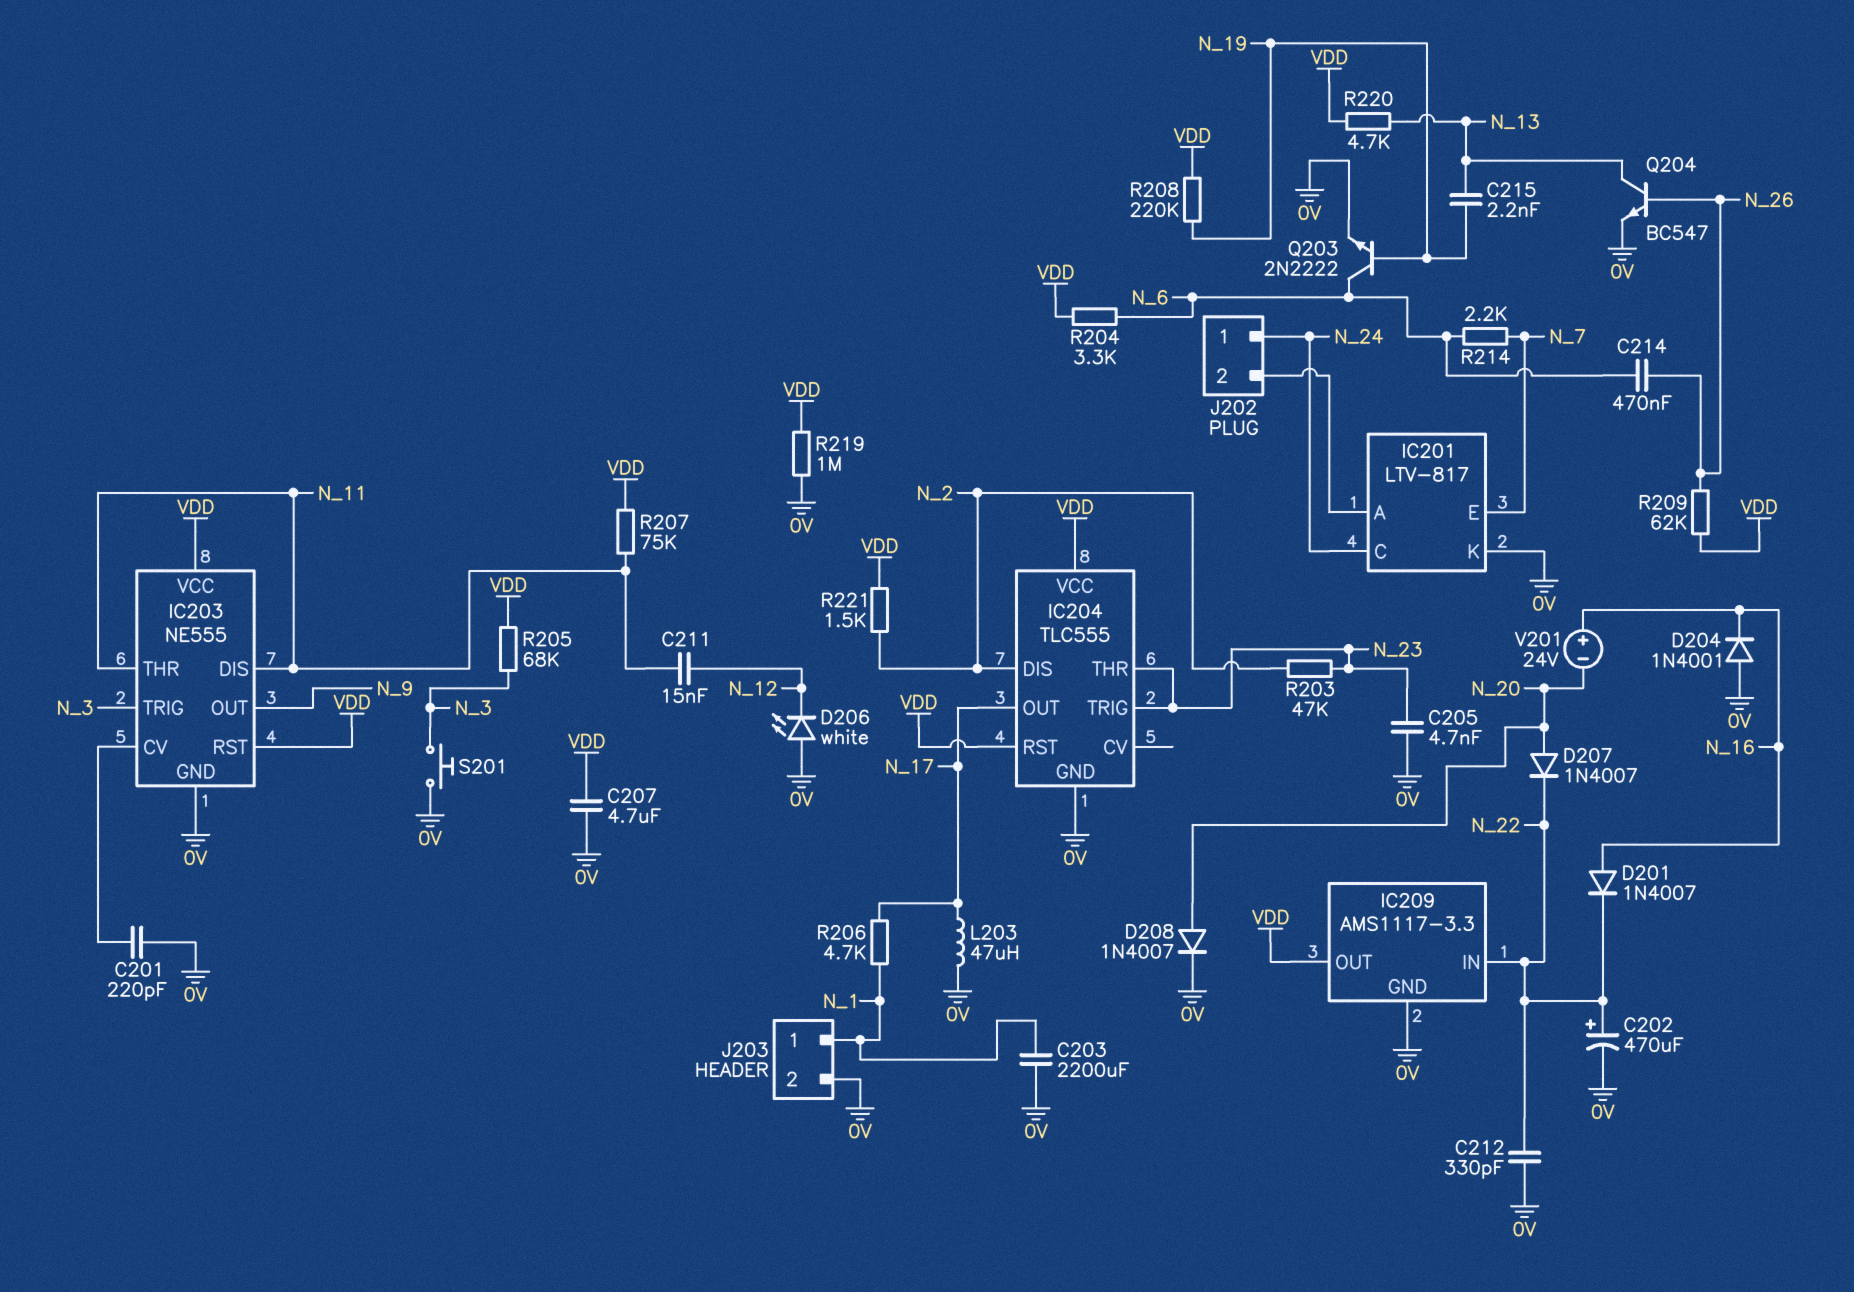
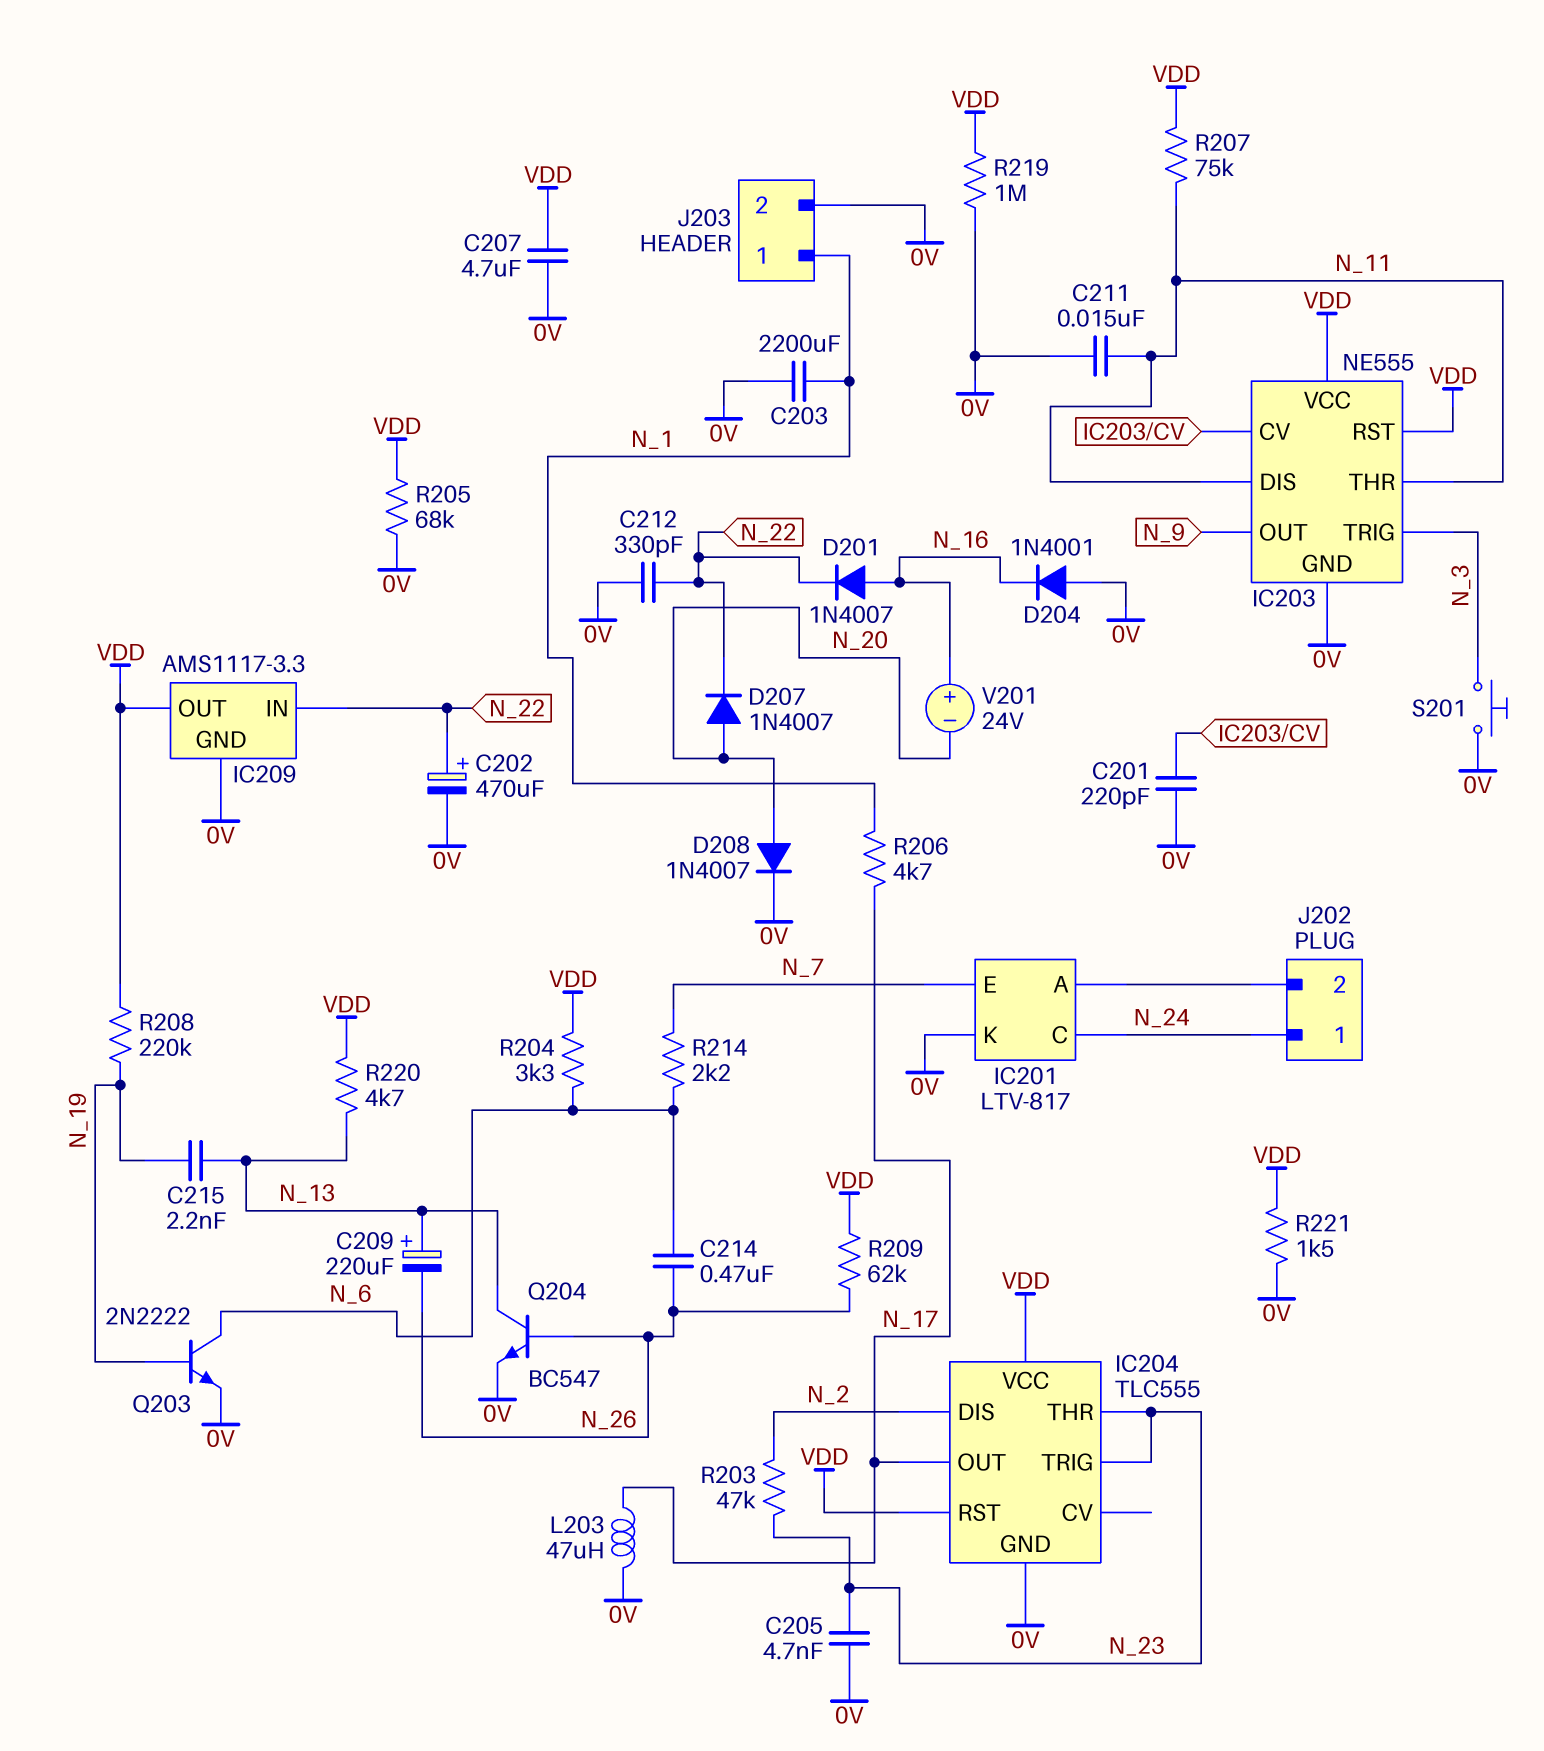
C209: none -> 220uF (plus N_13, minus N_26)
C211: 15nF (N_11, N_12) -> 15nF (0V, N_11)
D206: LED white (A 0V, K N_12) -> none
R205: 68k (N_3, VDD) -> 68k (0V, VDD)
R221: 1.5k (N_2, VDD) -> 1.5k (0V, VDD)

